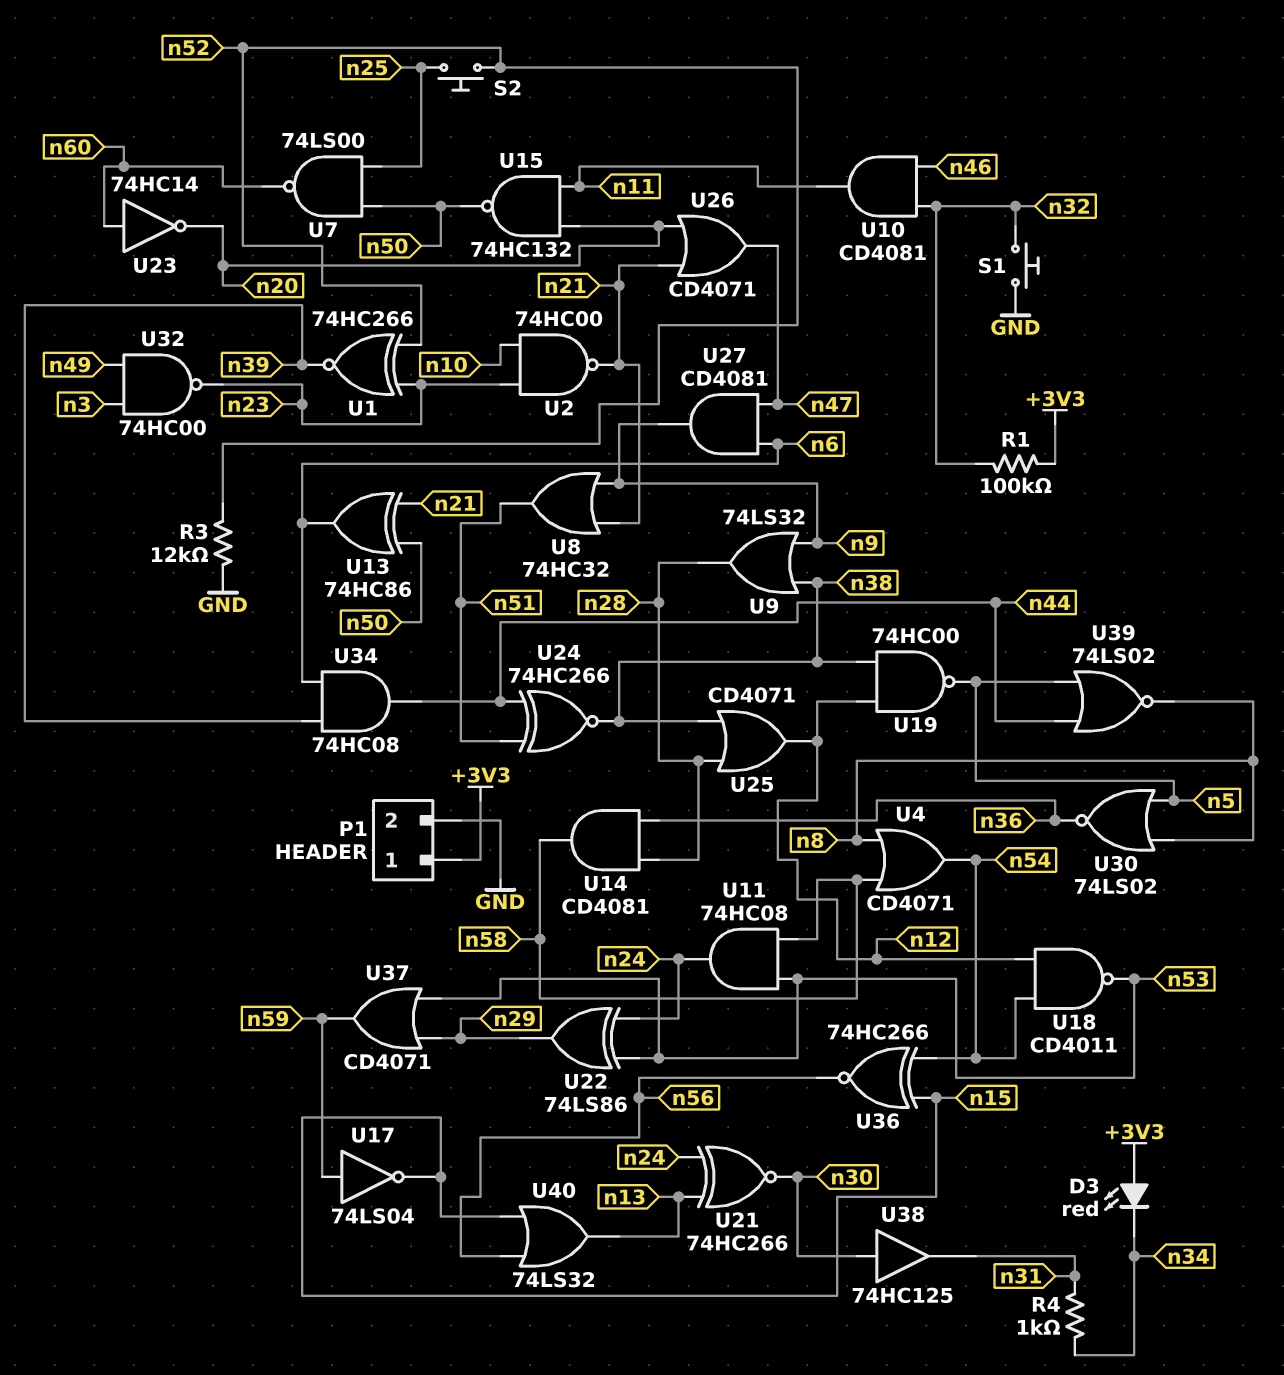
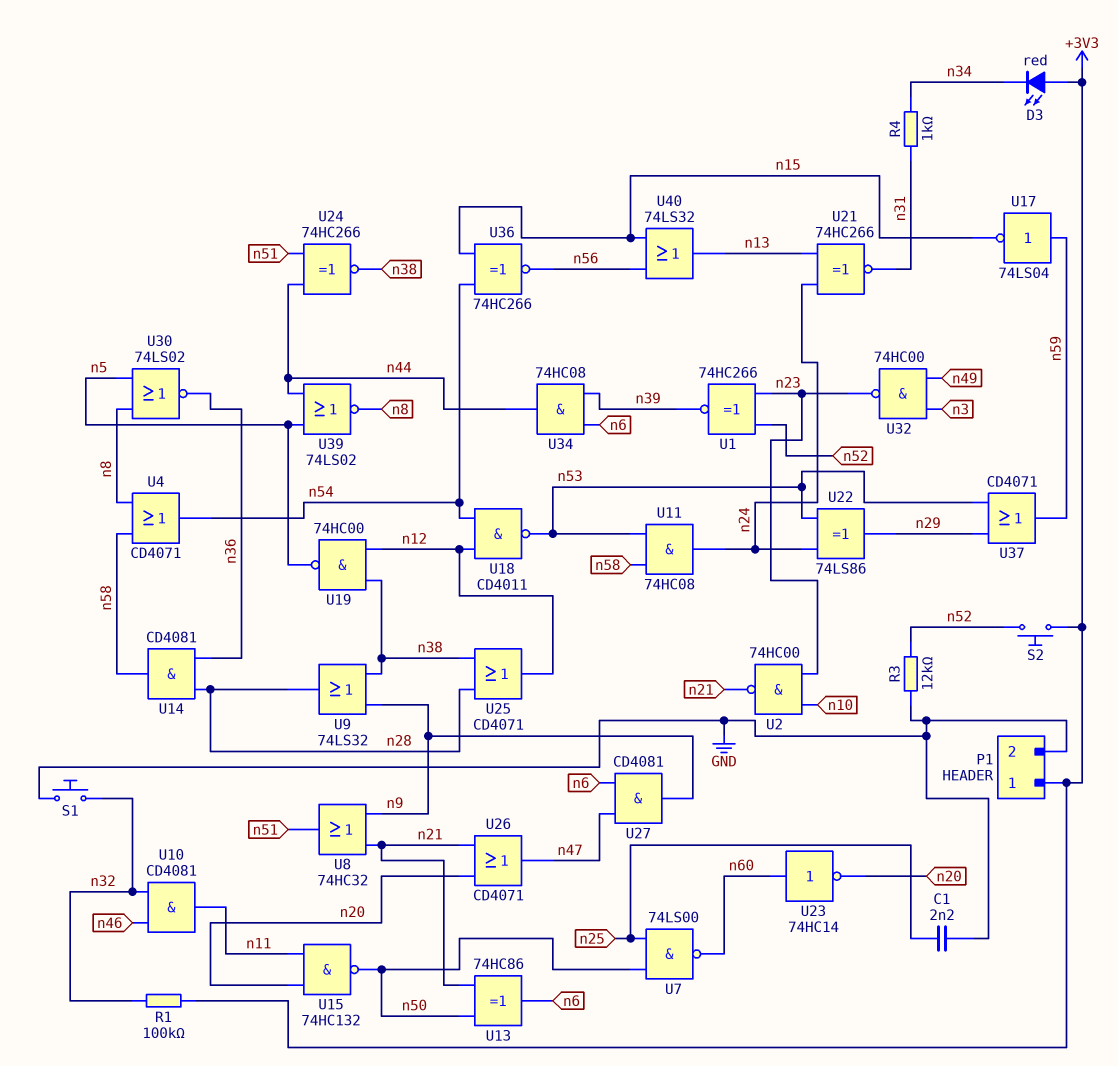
C1: none -> 2.2nF (GND, n25)
S2: button (n25, n52) -> button (+3V3, n52)
U21: XNOR 74HC266 (in n13, in n24, out n30) -> XNOR 74HC266 (in n13, in n24, out n31)
U38: buffer 74HC125 (in n30, out n31) -> none

